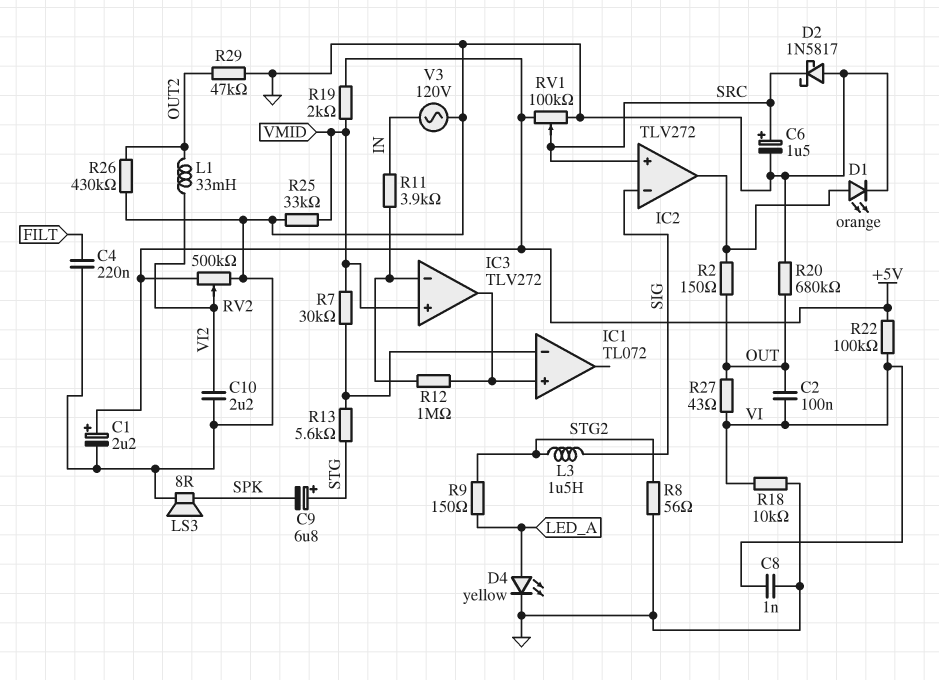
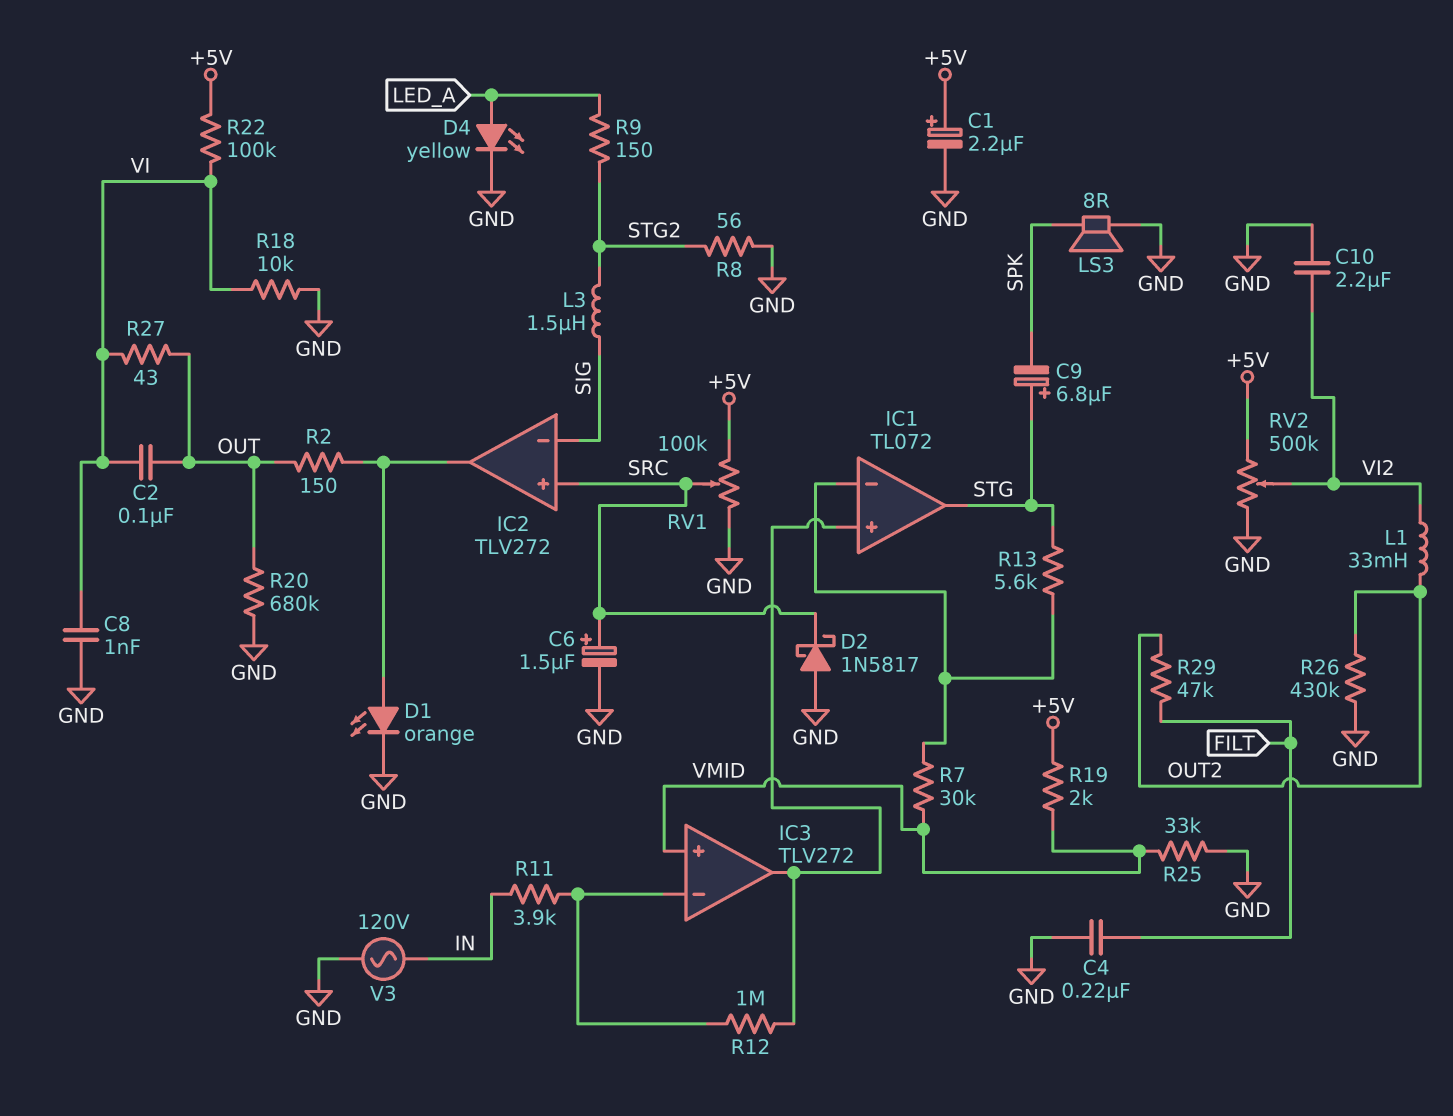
IC1 pin out: none -> STG
R29: 47k (GND, OUT2) -> 47k (FILT, OUT2)

